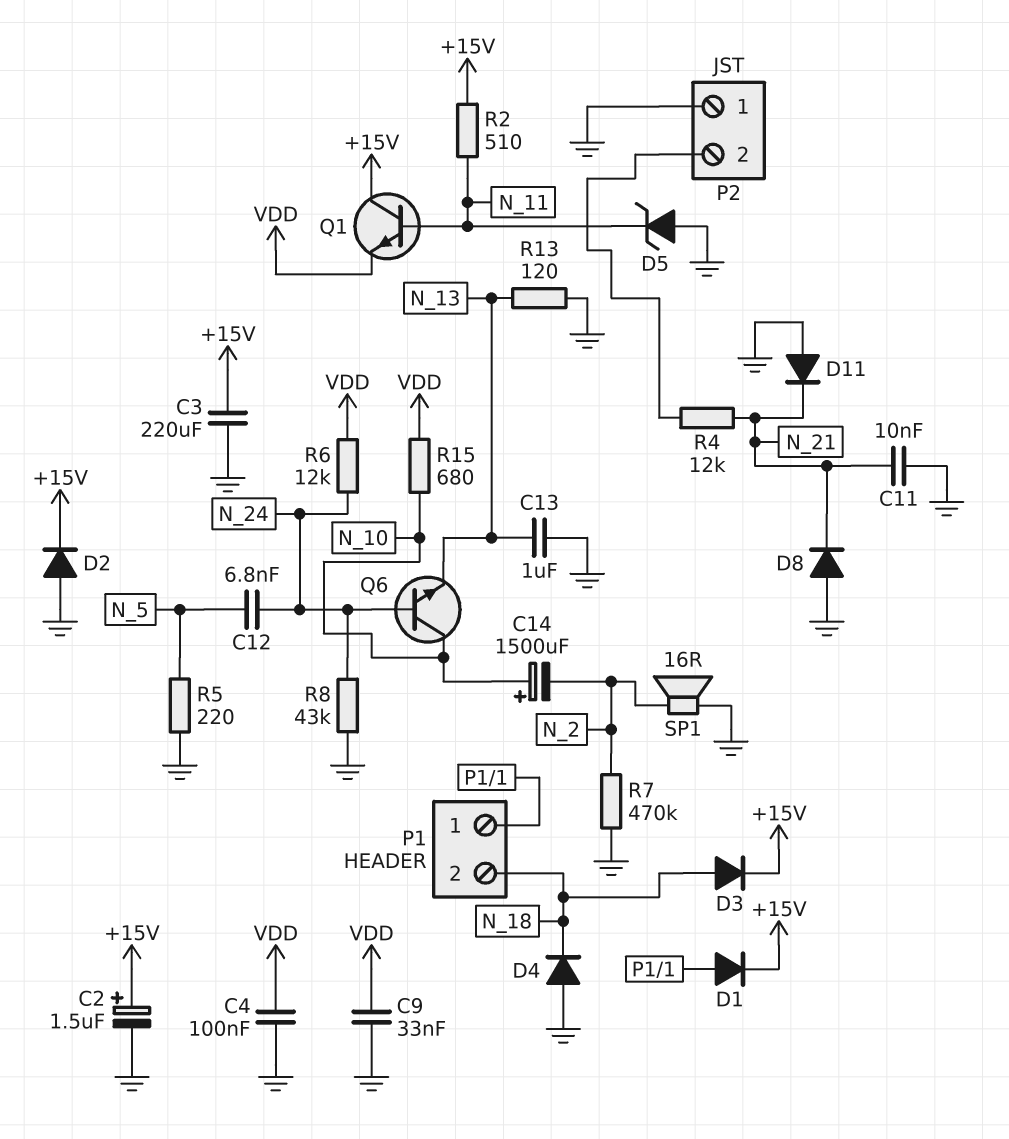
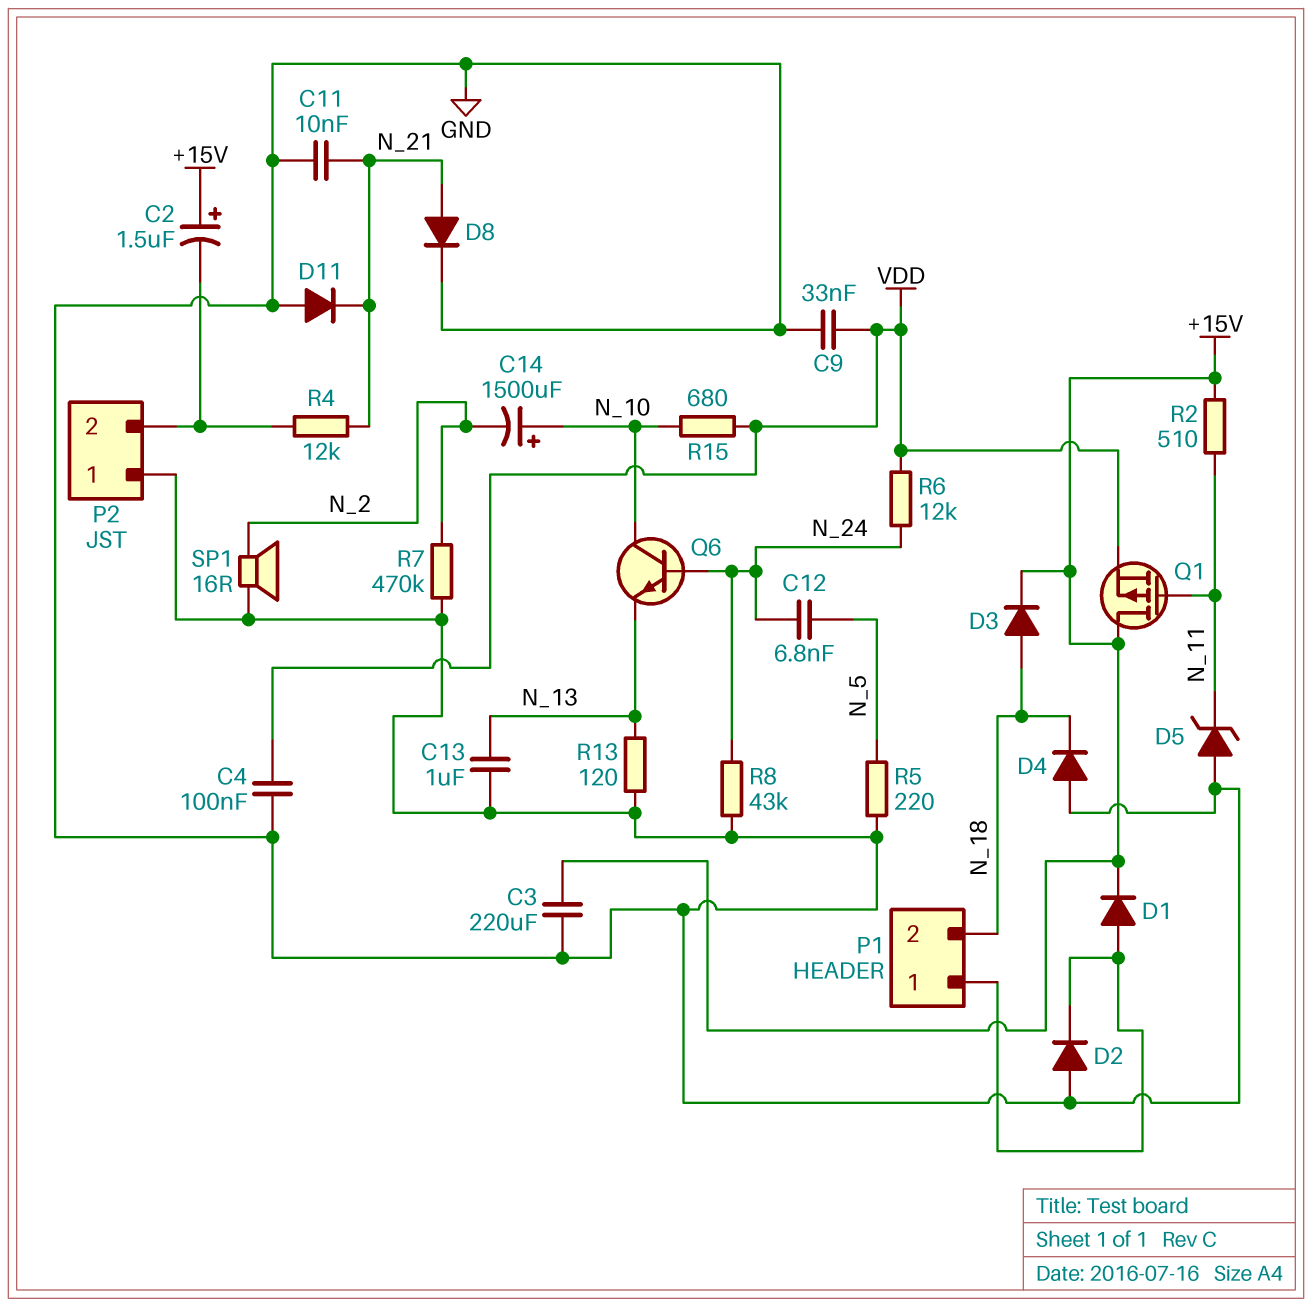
C2: 1.5uF (plus +15V, minus GND) -> 1.5uF (plus +15V, minus P2/2)
D2: diode (A GND, K +15V) -> diode (A GND, K P1/1)
D8: diode (A GND, K N_21) -> diode (A N_21, K GND)
Q1: NPN (B N_11, C +15V, E VDD) -> PMOS (G N_11, D +15V, S VDD)

